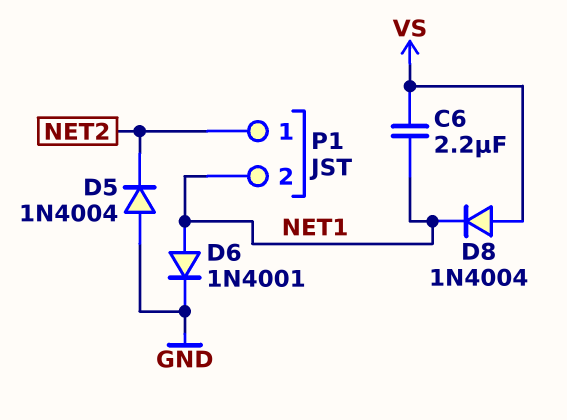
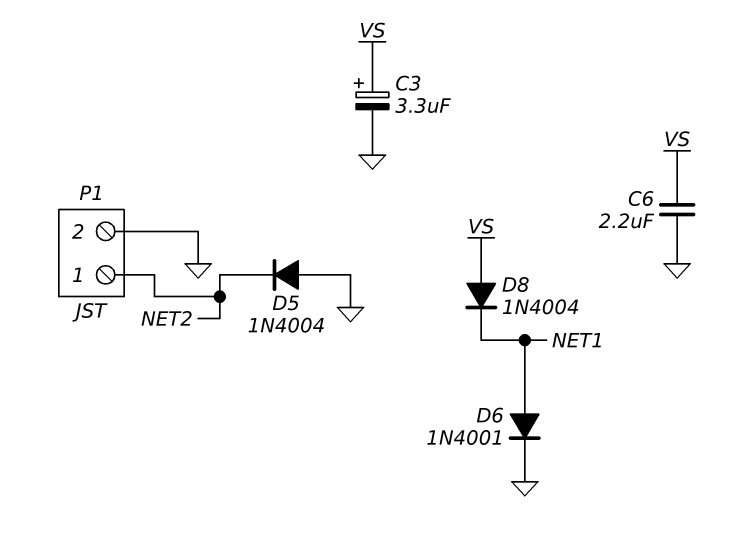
C3: none -> 3.3uF (plus VS, minus GND)
C6: 2.2uF (NET1, VS) -> 2.2uF (GND, VS)
P1 pin 2: NET1 -> GND

